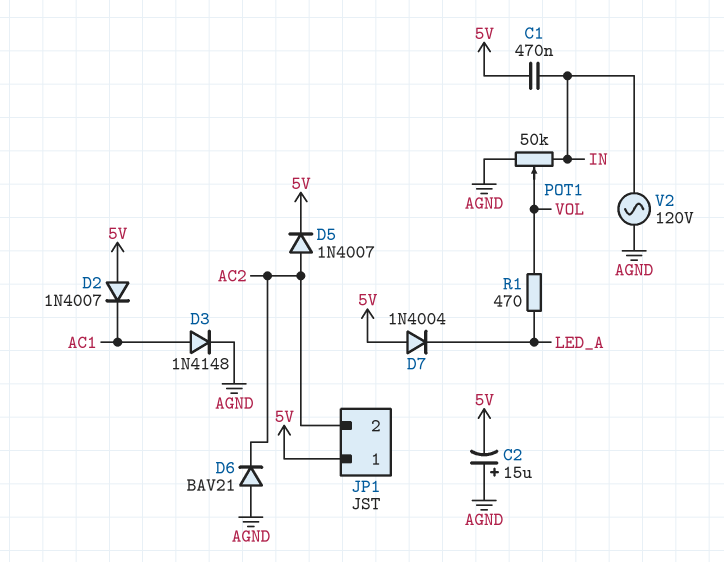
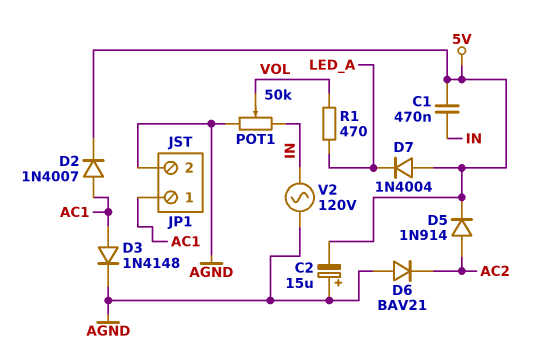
D2: diode 1N4007 (A 5V, K AC1) -> diode 1N4007 (A AC1, K 5V)
D5: diode 1N4007 (A AC2, K 5V) -> diode 1N914 (A AC2, K 5V)
JP1 pin 1: 5V -> AC1
JP1 pin 2: AC2 -> AGND

